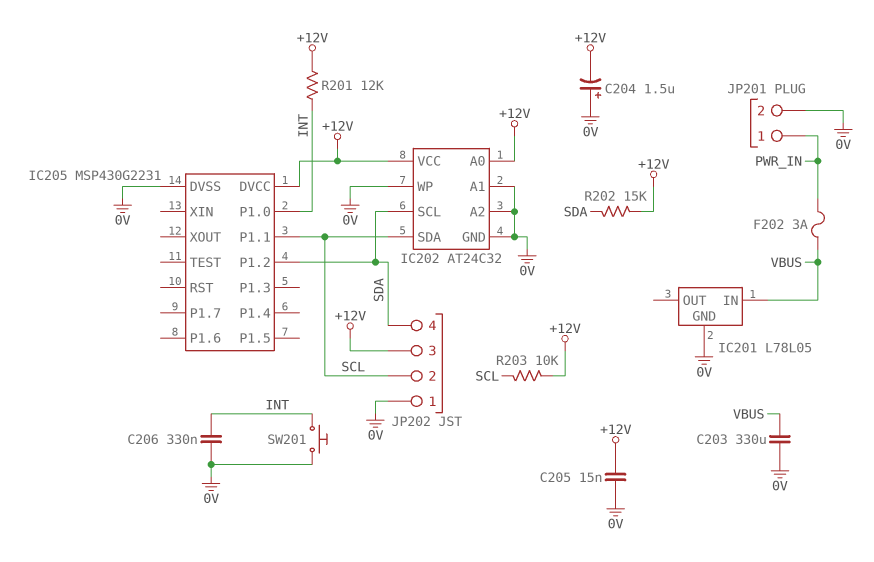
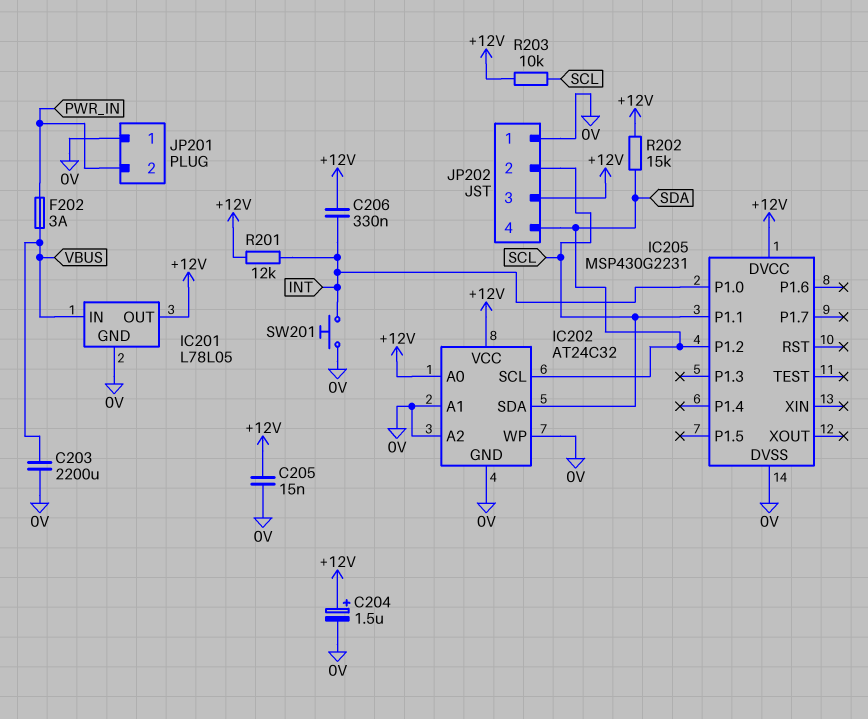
C203: 330uF (0V, VBUS) -> 2200uF (0V, VBUS)
C204: 1.5uF (plus 0V, minus +12V) -> 1.5uF (plus +12V, minus 0V)
C206: 330nF (0V, INT) -> 330nF (+12V, INT)
IC201 pin OUT: none -> +12V
JP201 pin 1: PWR_IN -> 0V
JP201 pin 2: 0V -> PWR_IN

